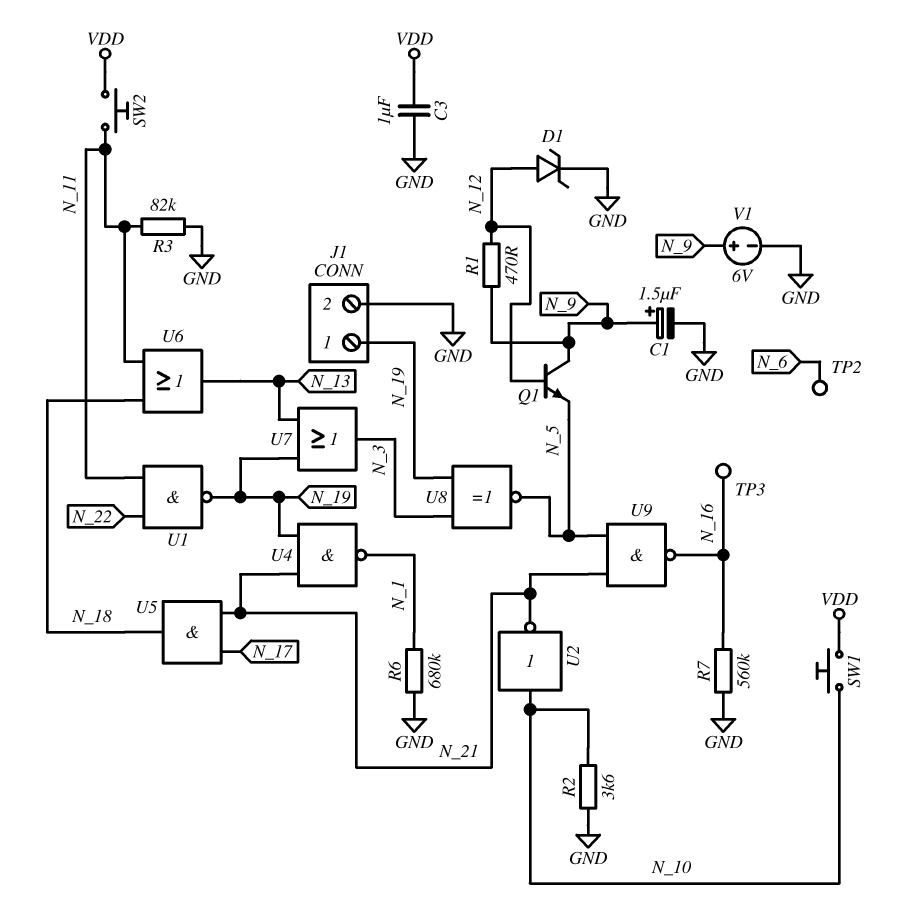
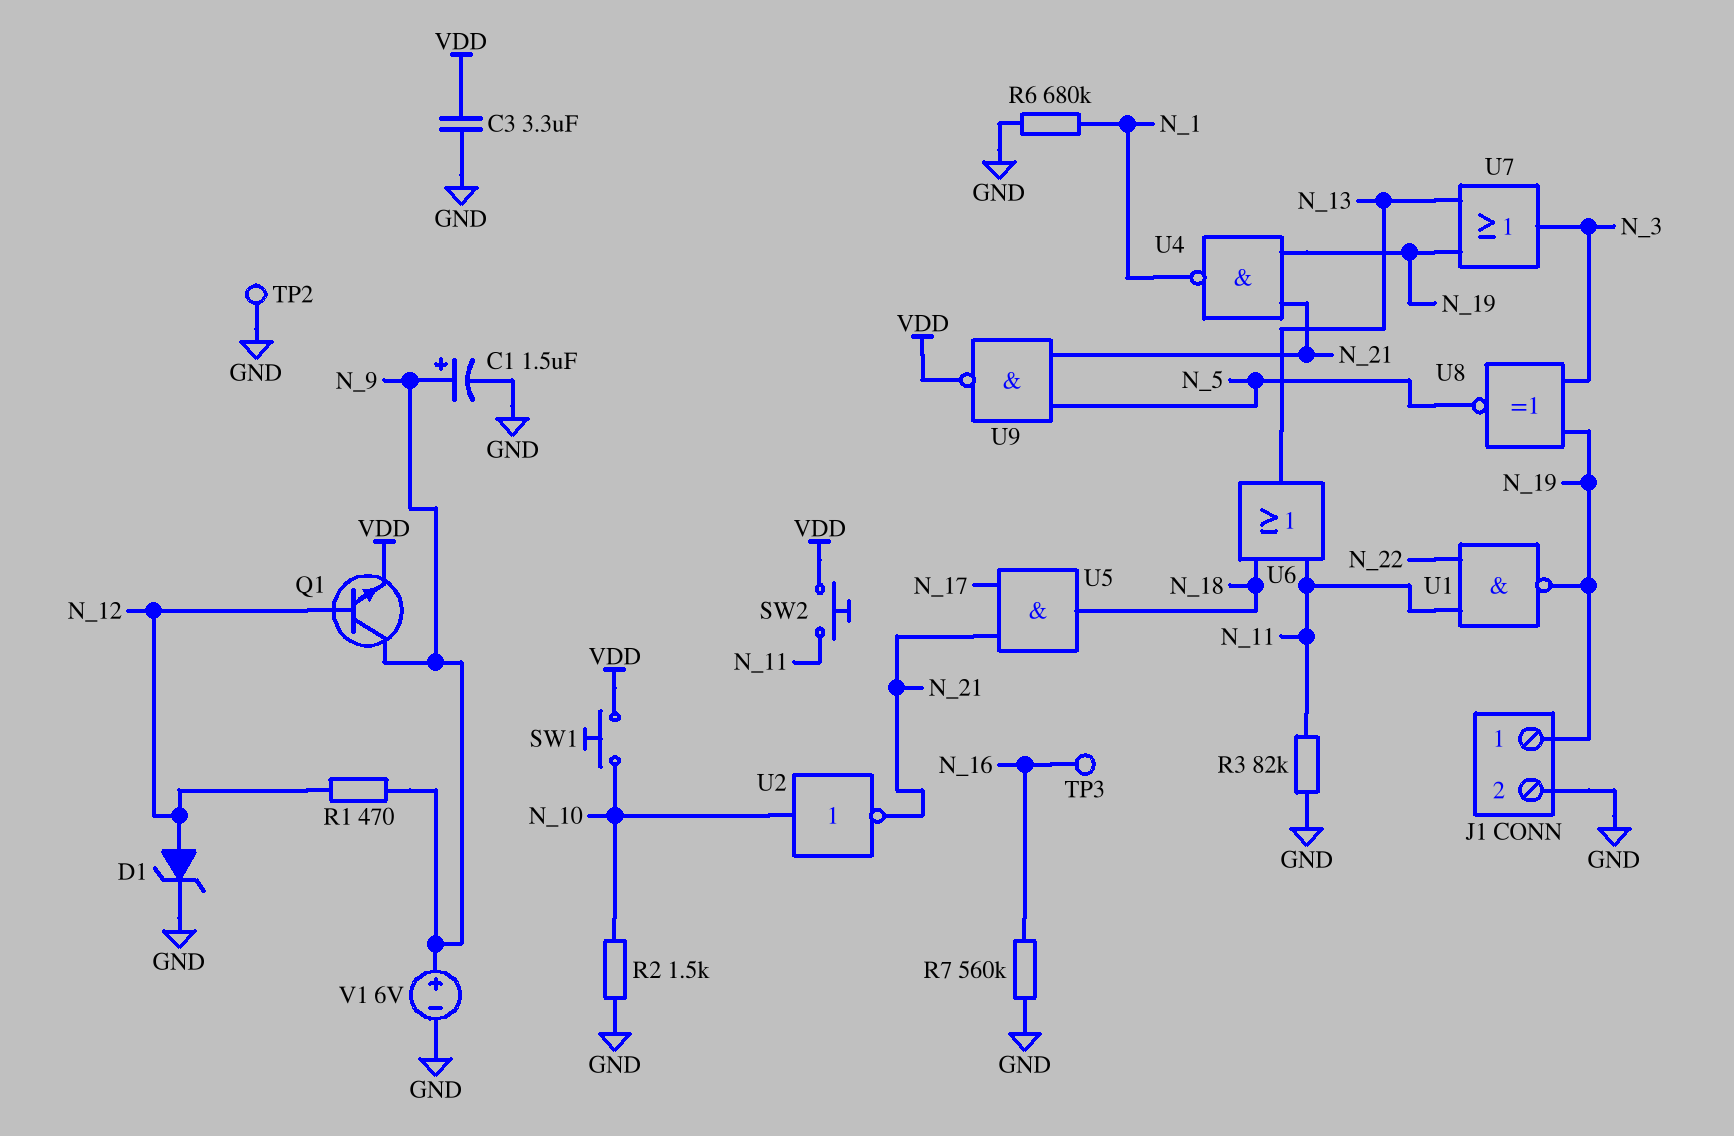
C3: 1uF (GND, VDD) -> 3.3uF (GND, VDD)
Q1: NPN (B N_12, C N_9, E N_5) -> NPN (B N_12, C N_9, E VDD)
R2: 3.6k (GND, N_10) -> 1.5k (GND, N_10)
TP2: test point (N_6) -> test point (GND)
U9: NAND (in N_5, in N_21, out N_16) -> NAND (in N_5, in N_21, out VDD)

